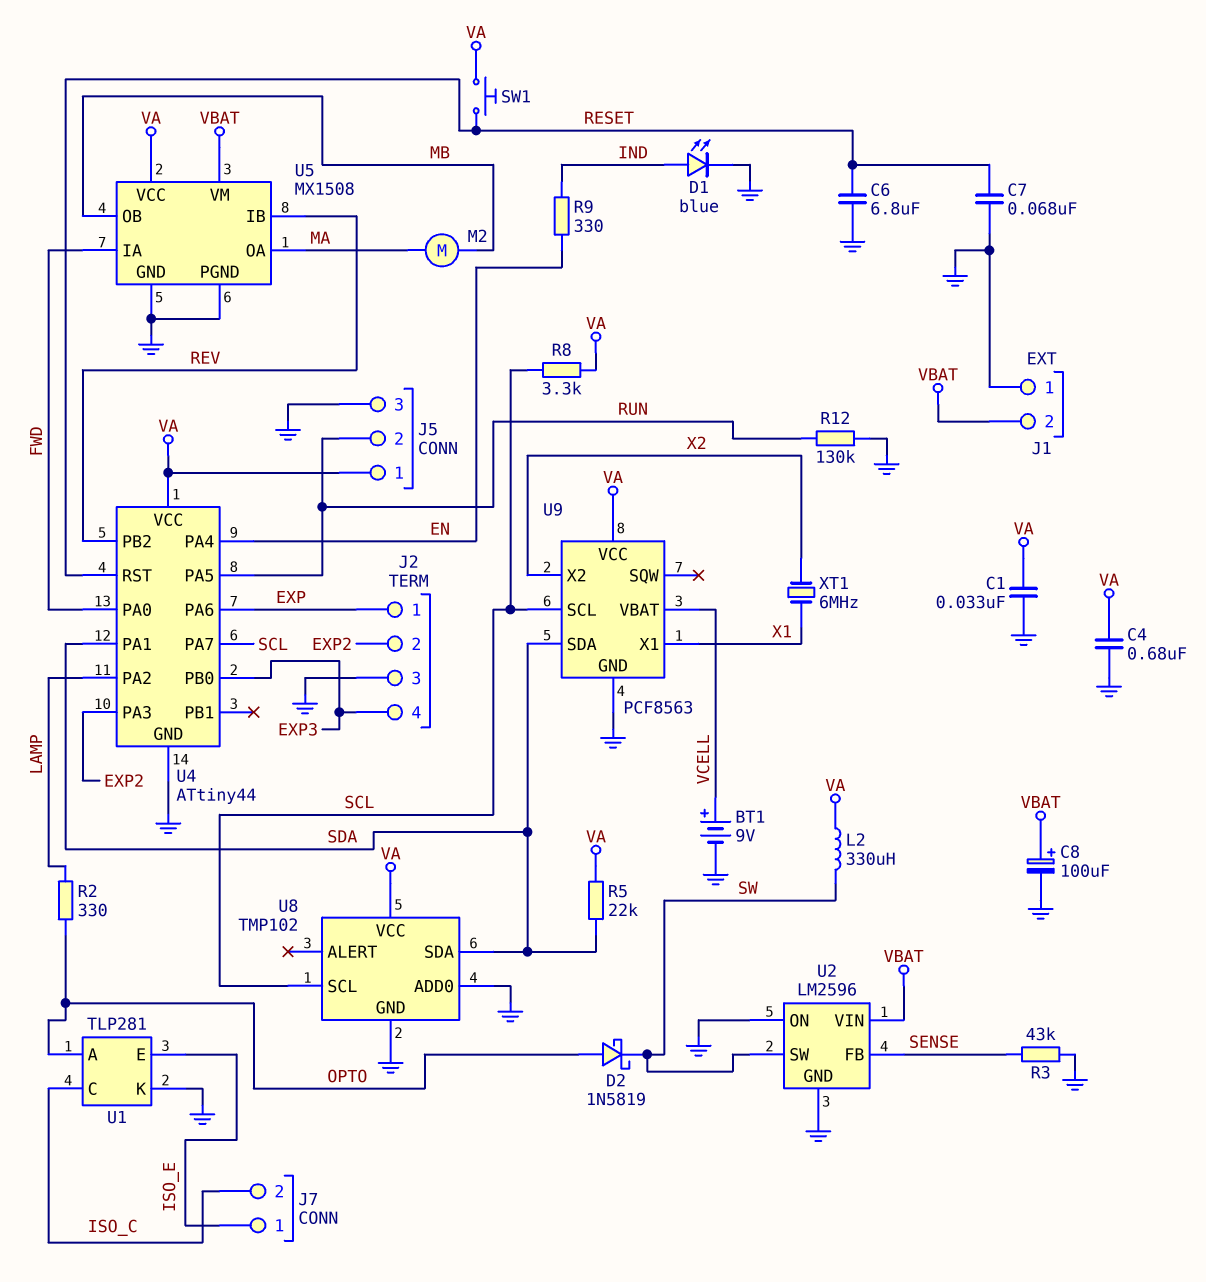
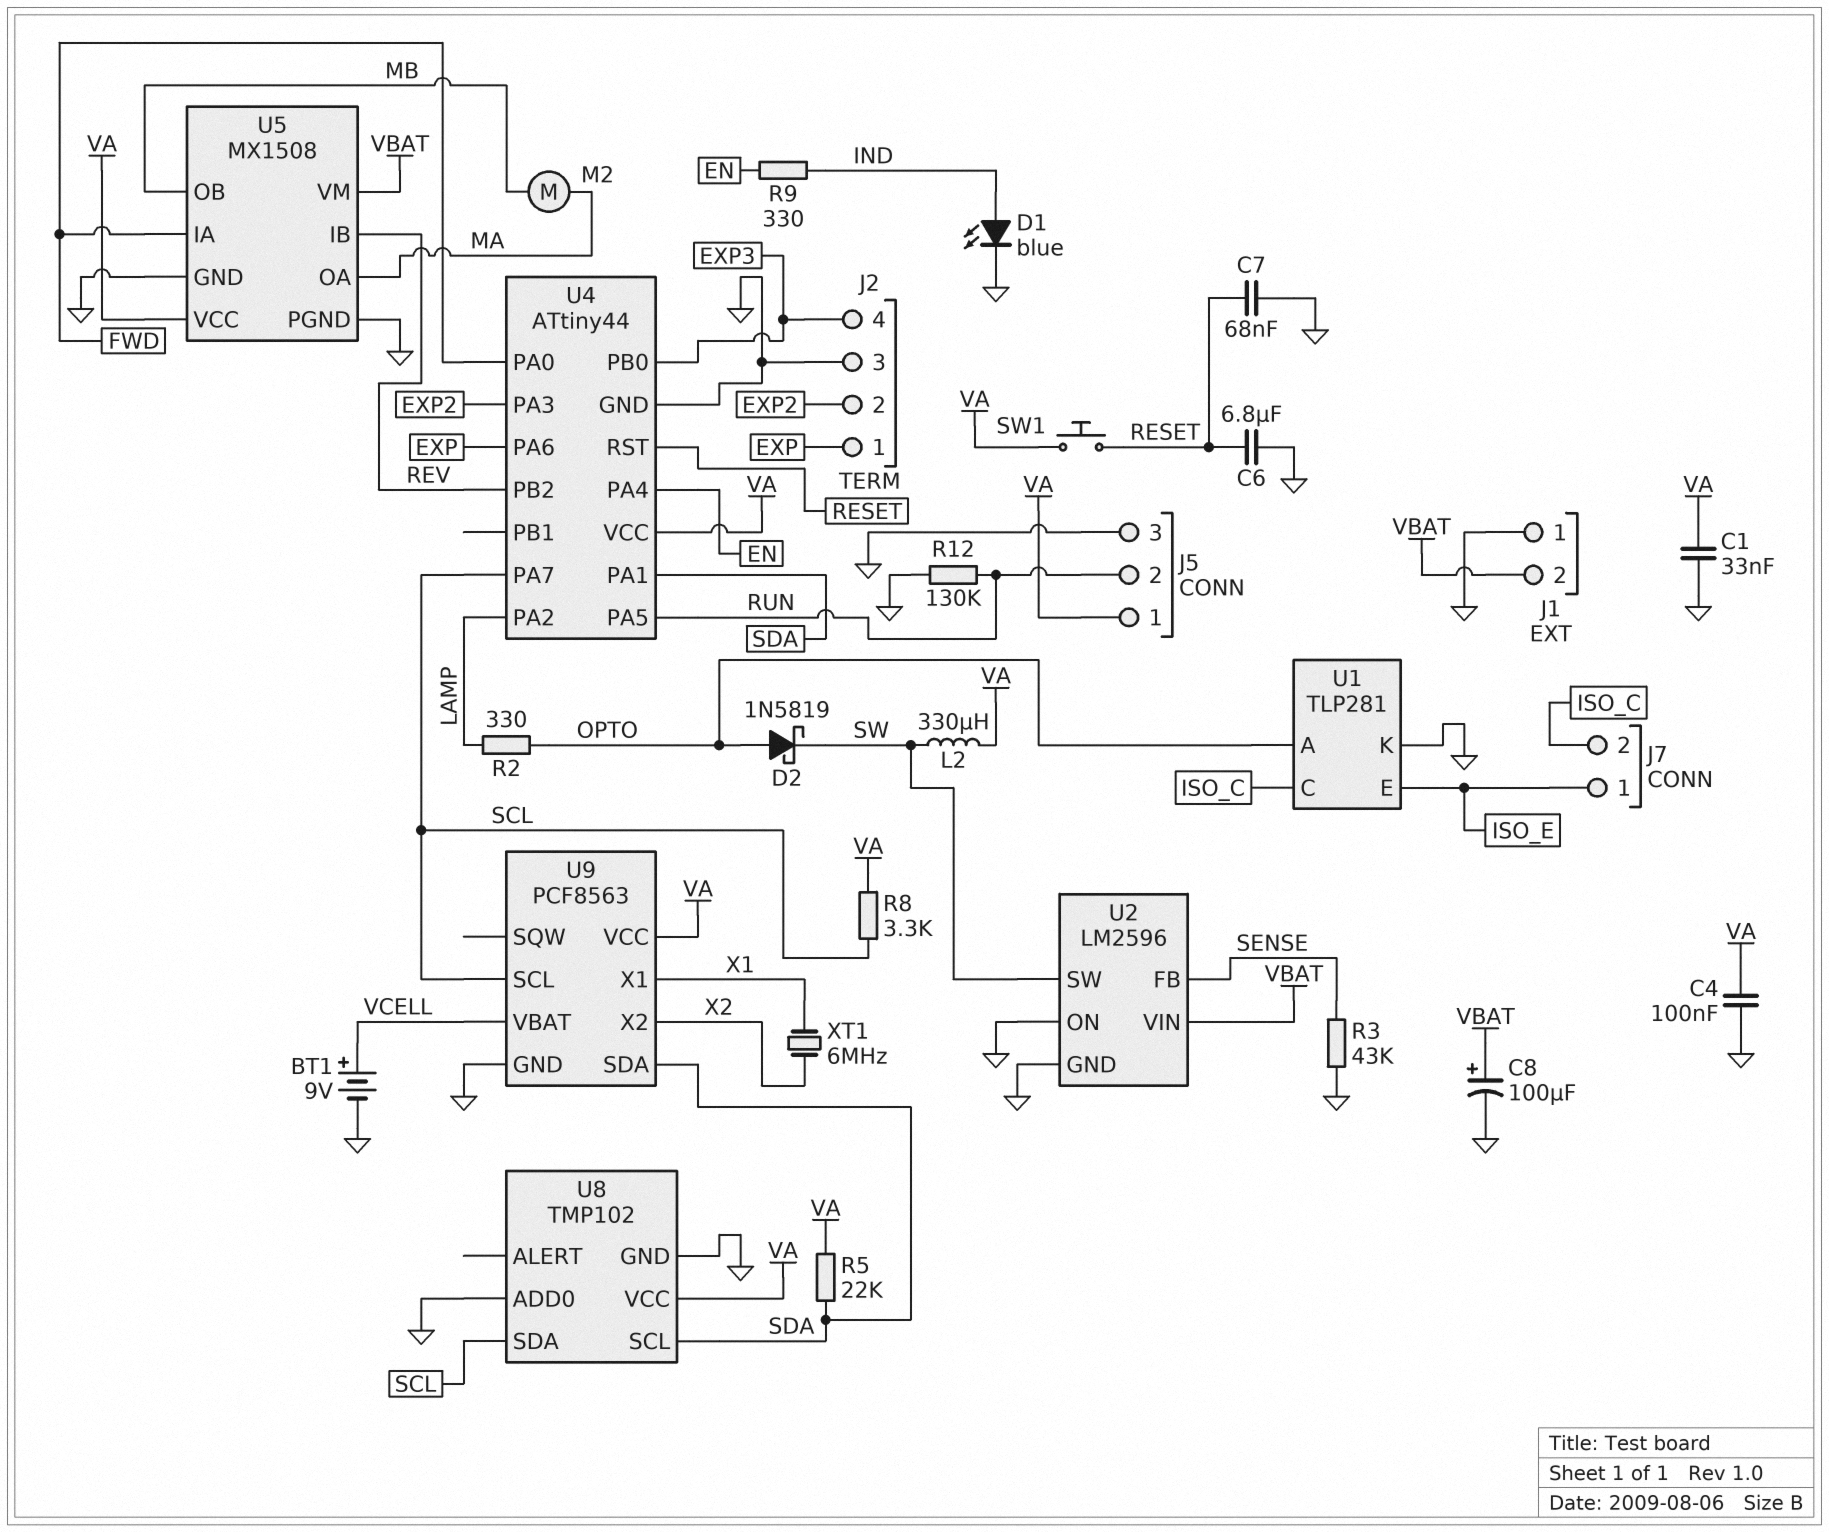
C4: 680nF (GND, VA) -> 100nF (GND, VA)
U8 pin SCL: SCL -> SDA
U8 pin SDA: SDA -> SCL

